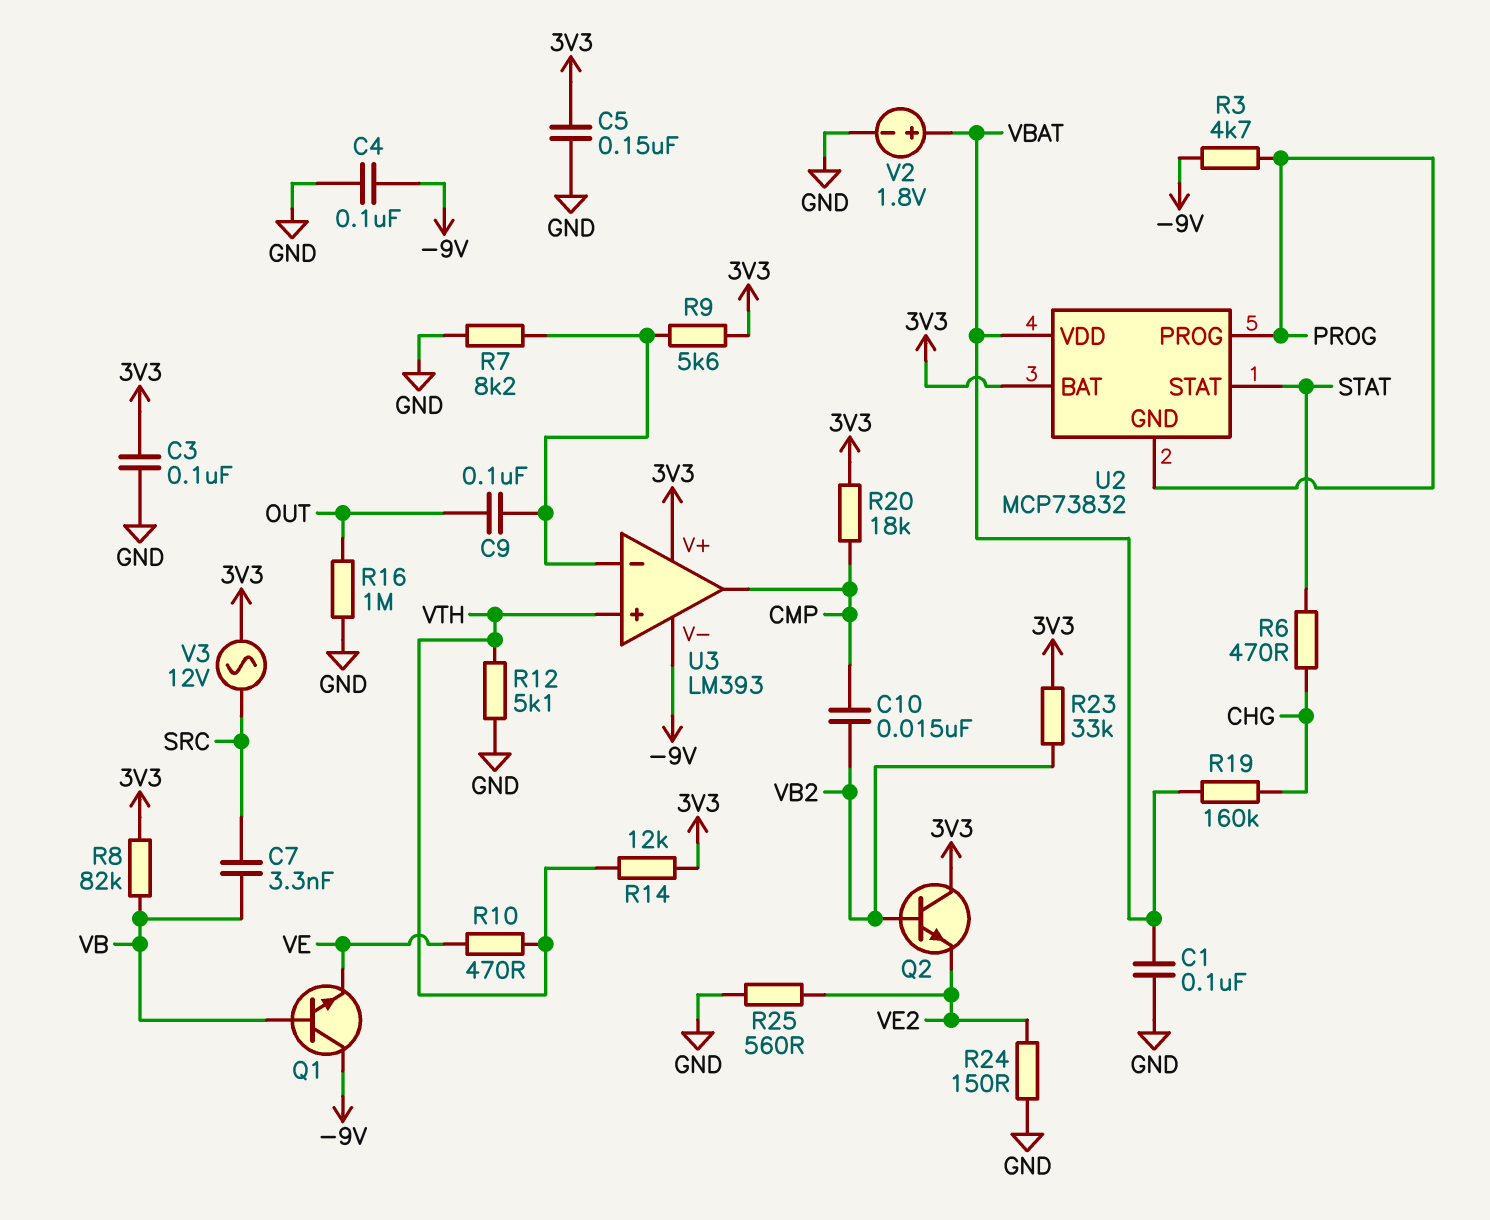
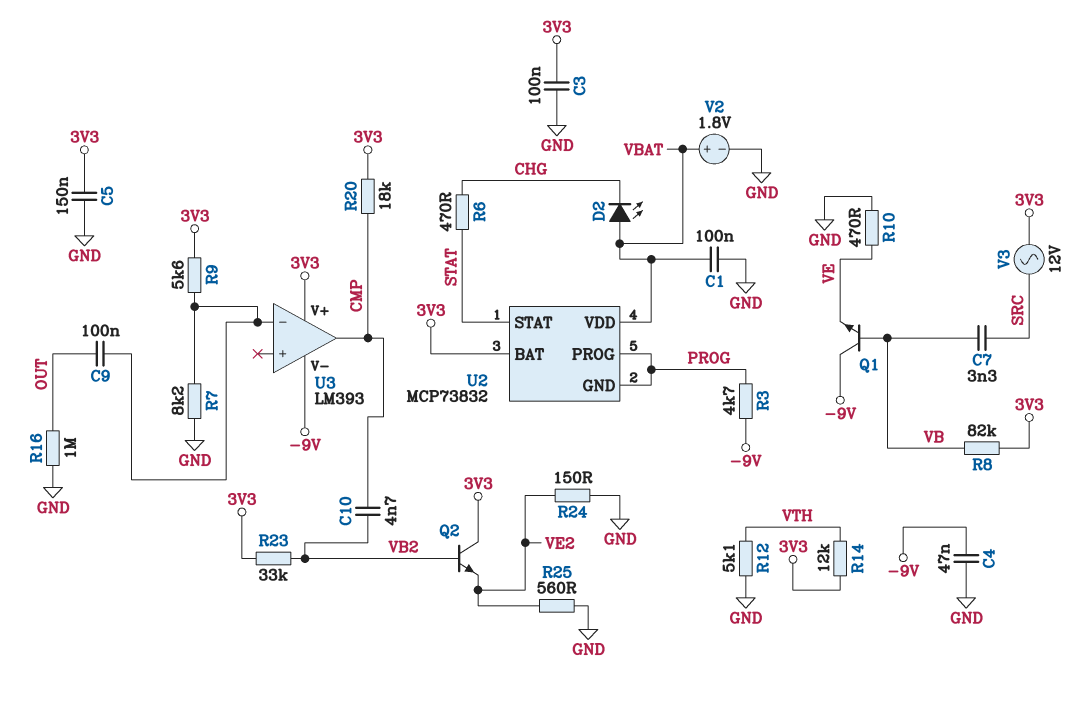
C4: 100nF (-9V, GND) -> 47nF (-9V, GND)
C10: 15nF (CMP, VB2) -> 4.7nF (CMP, VB2)
D2: none -> LED (A VBAT, K CHG)
R10: 470 (VE, VTH) -> 470 (GND, VE)
R19: 160k (CHG, VBAT) -> none
U3 pin in+: VTH -> none

